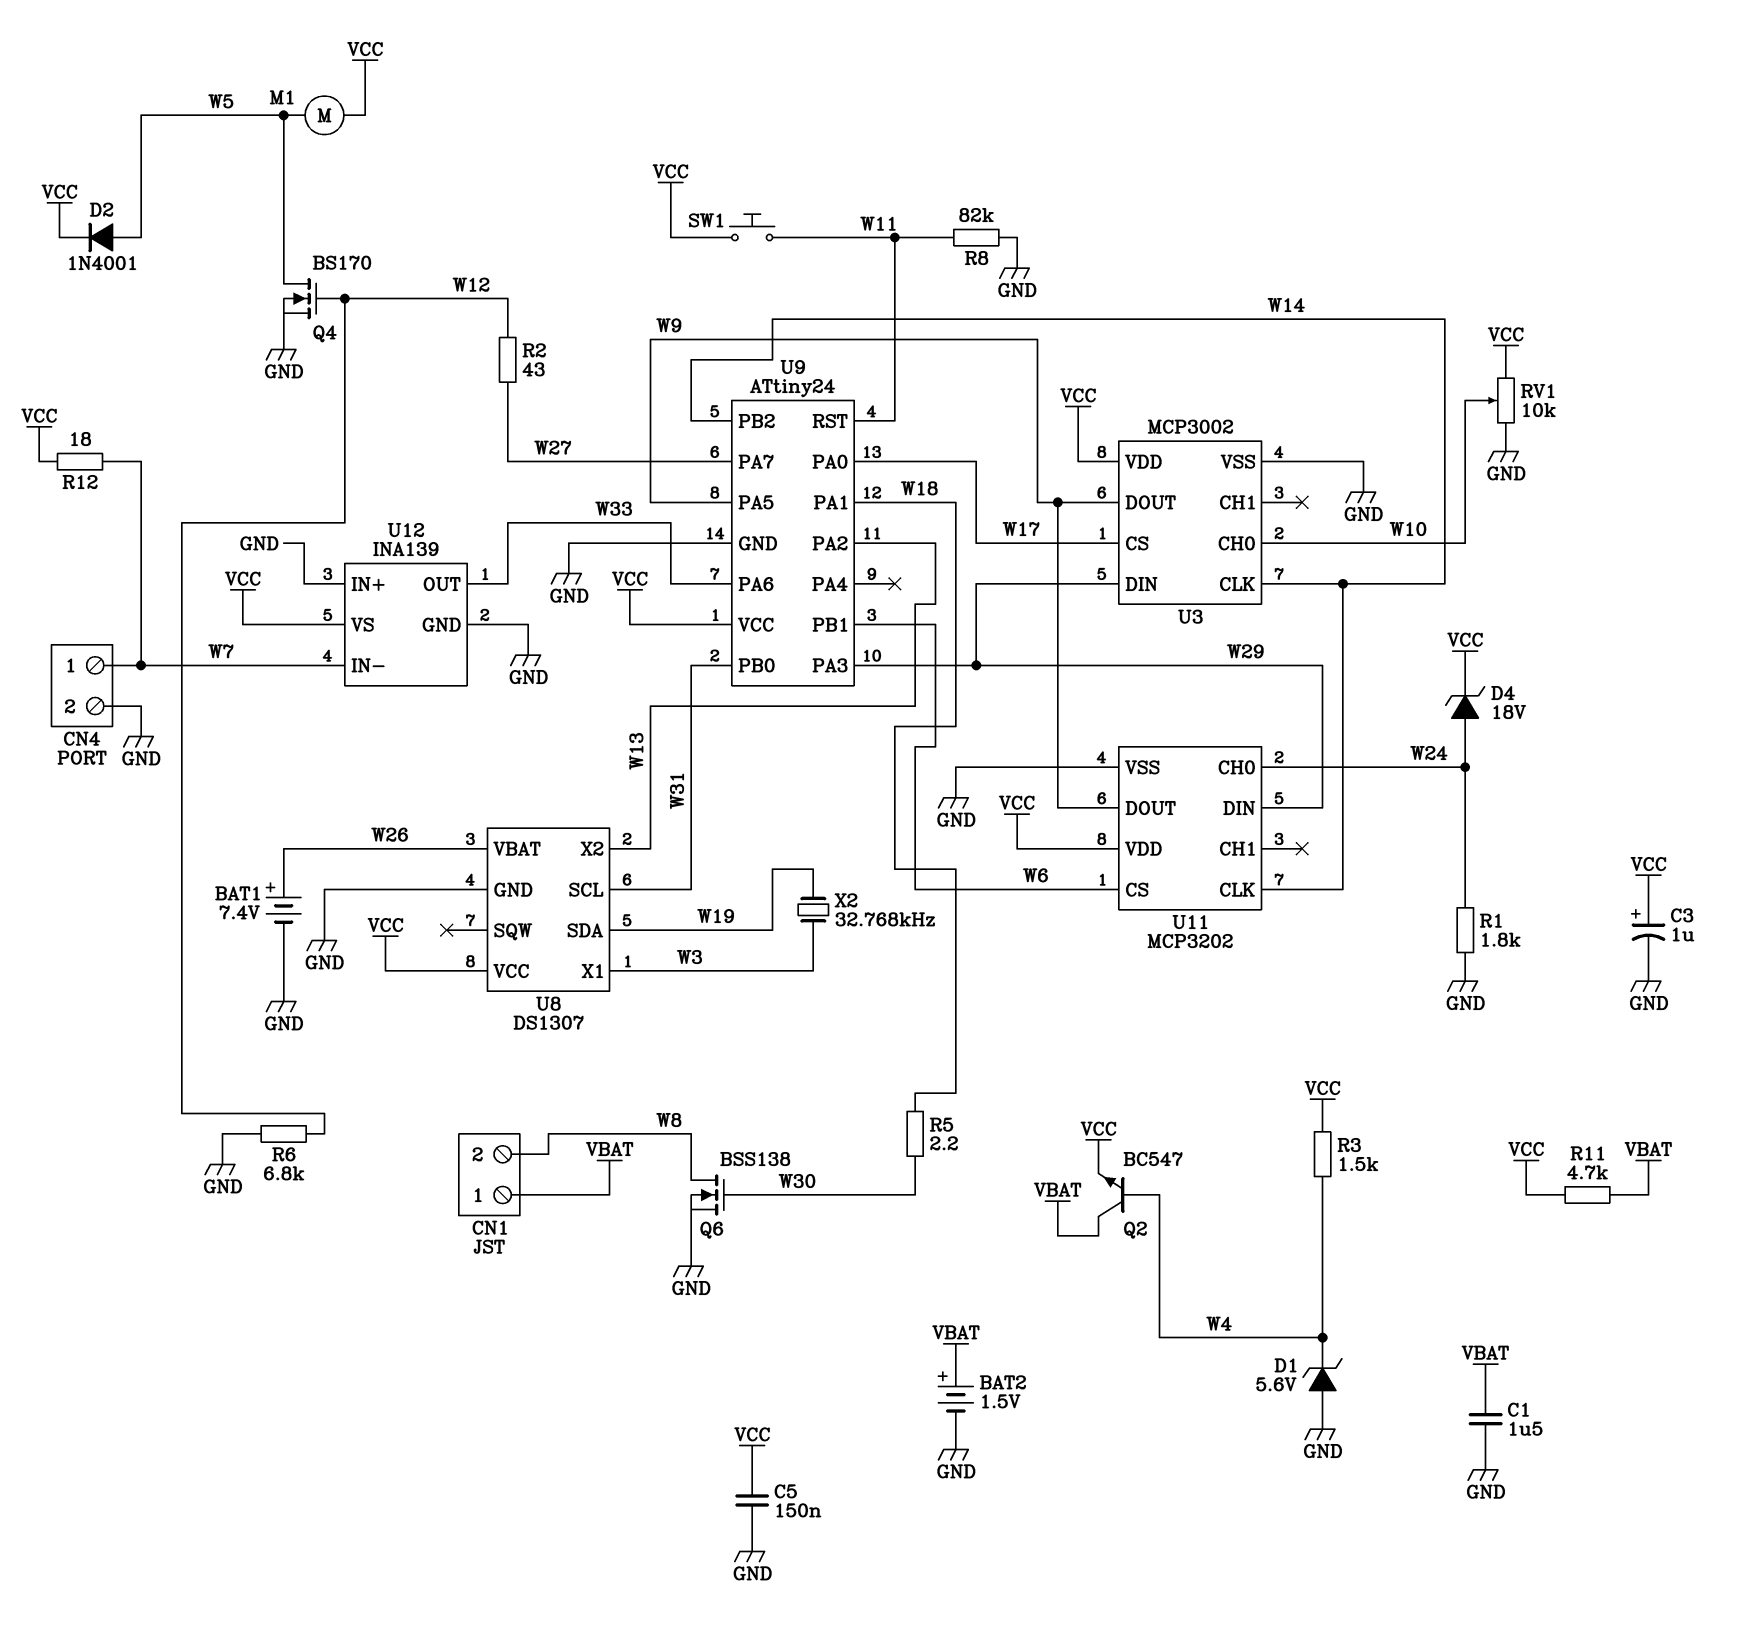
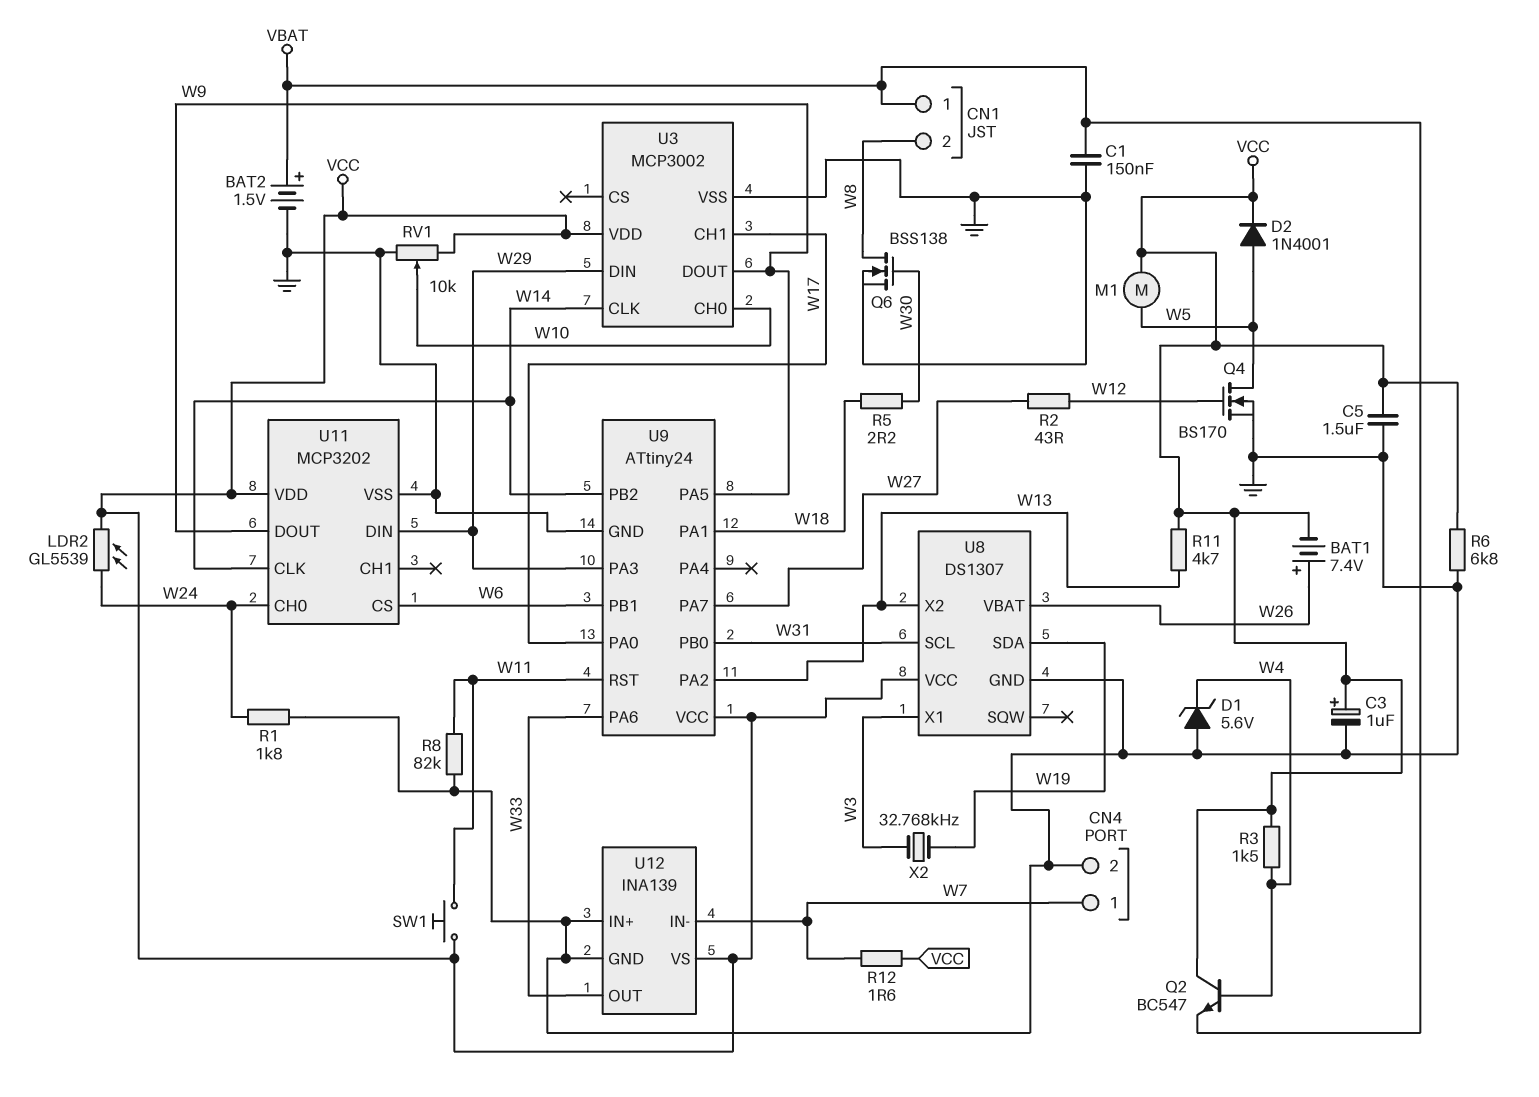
BAT1: 7.4V (plus W26, minus GND) -> 7.4V (plus W26, minus VCC)
C1: 1.5uF (GND, VBAT) -> 150nF (GND, VBAT)
C5: 150nF (GND, VCC) -> 1.5uF (GND, VCC)
D4: zener 18V (A W24, K VCC) -> none
LDR2: none -> GL5539 (VCC, W24)
Q2: NPN BC547 (B W4, C VBAT, E VCC) -> NPN BC547 (B W4, C VCC, E VBAT)
R6: 6.8k (GND, W12) -> 6.8k (GND, VCC)
R11: 4.7k (VBAT, VCC) -> 4.7k (VCC, W13)
R12: 18 (VCC, W7) -> 1.6 (VCC, W7)
U3 pin CH1: none -> W17
U3 pin CS: W17 -> none

